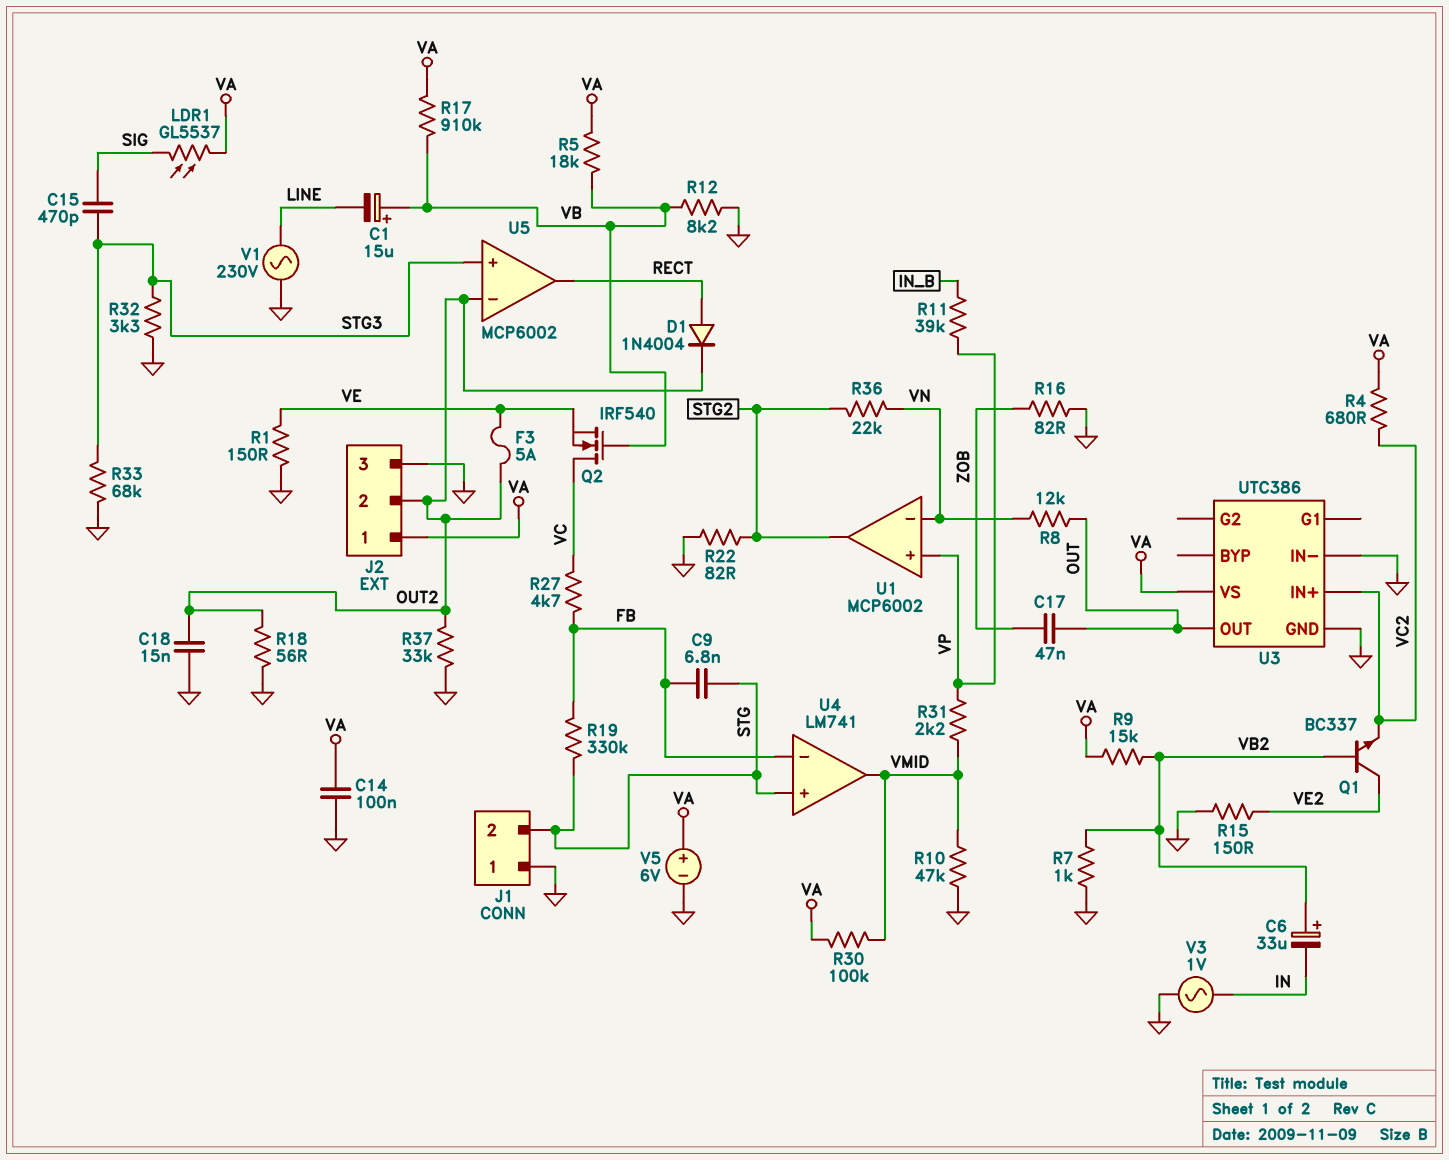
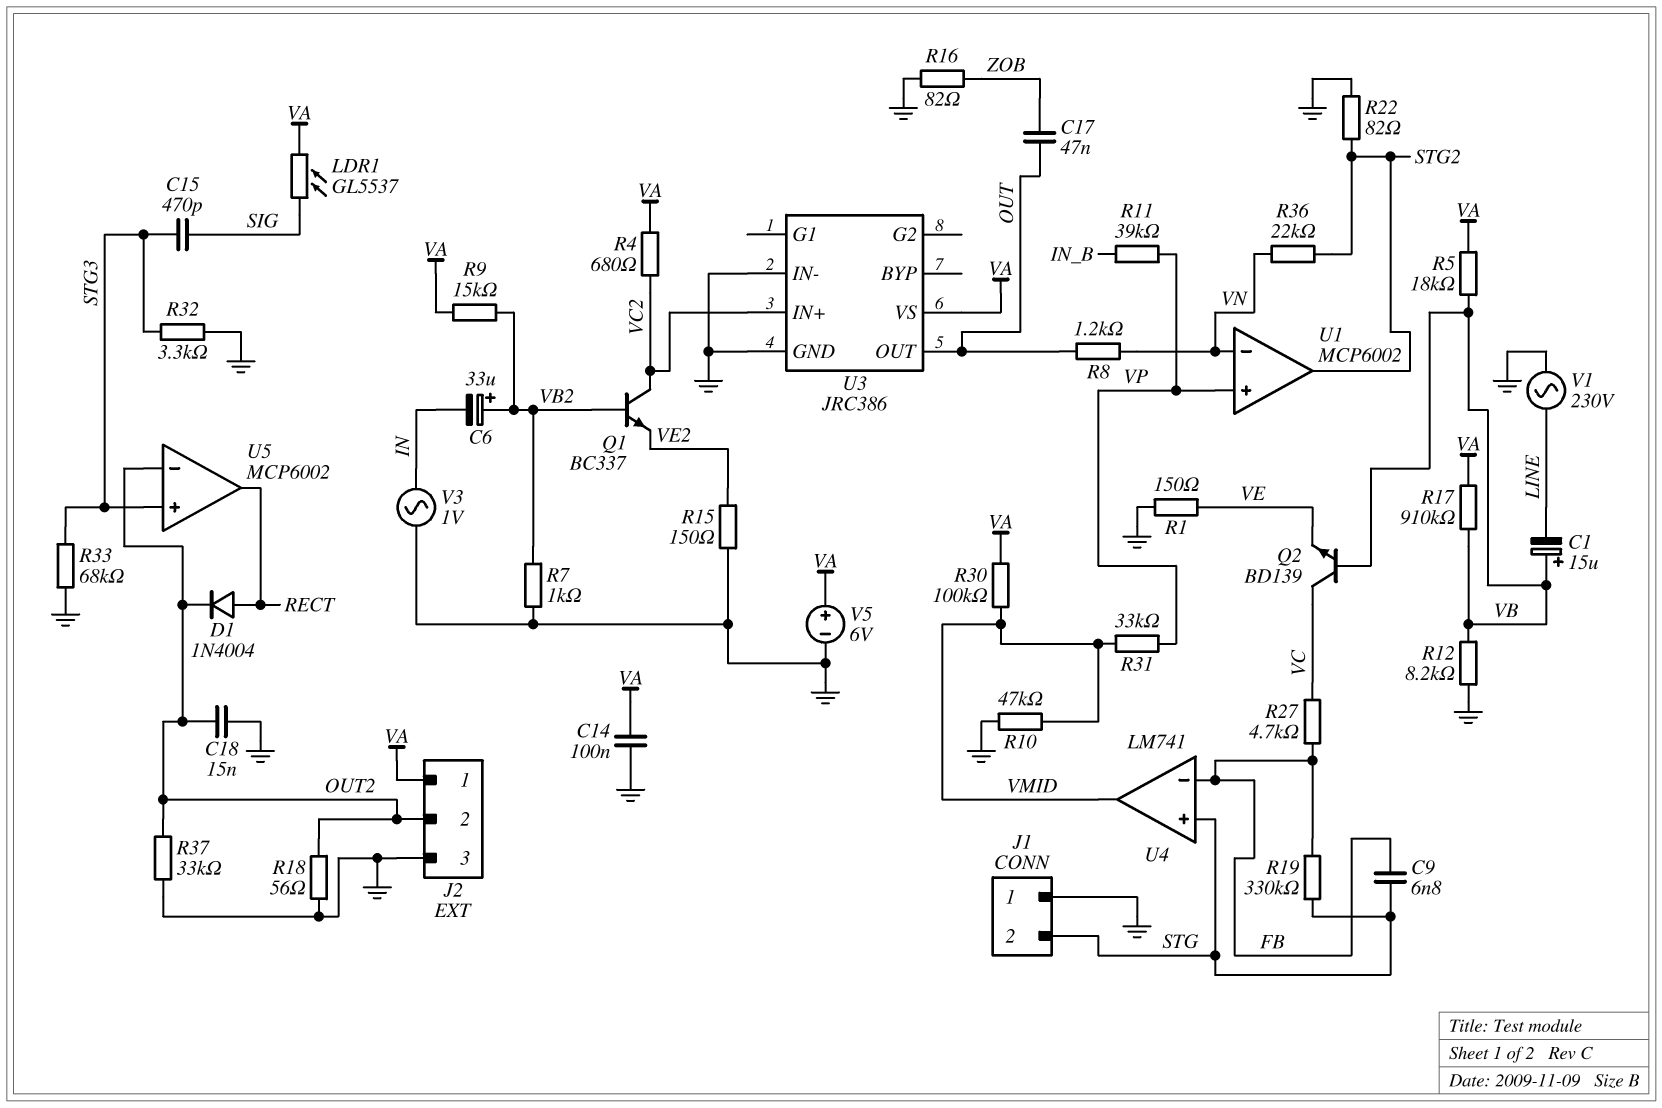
F3: 5A (OUT2, VE) -> none
Q1: NPN BC337 (B VB2, C VE2, E VC2) -> NPN BC337 (B VB2, C VC2, E VE2)
Q2: NMOS IRF540 (G VB, D VC, S VE) -> NPN BD139 (B VB, C VC, E VE)
R8: 12k (OUT, VN) -> 1.2k (OUT, VN)
R31: 2.2k (VMID, VP) -> 33k (VMID, VP)
U3: UTC386 -> JRC386

